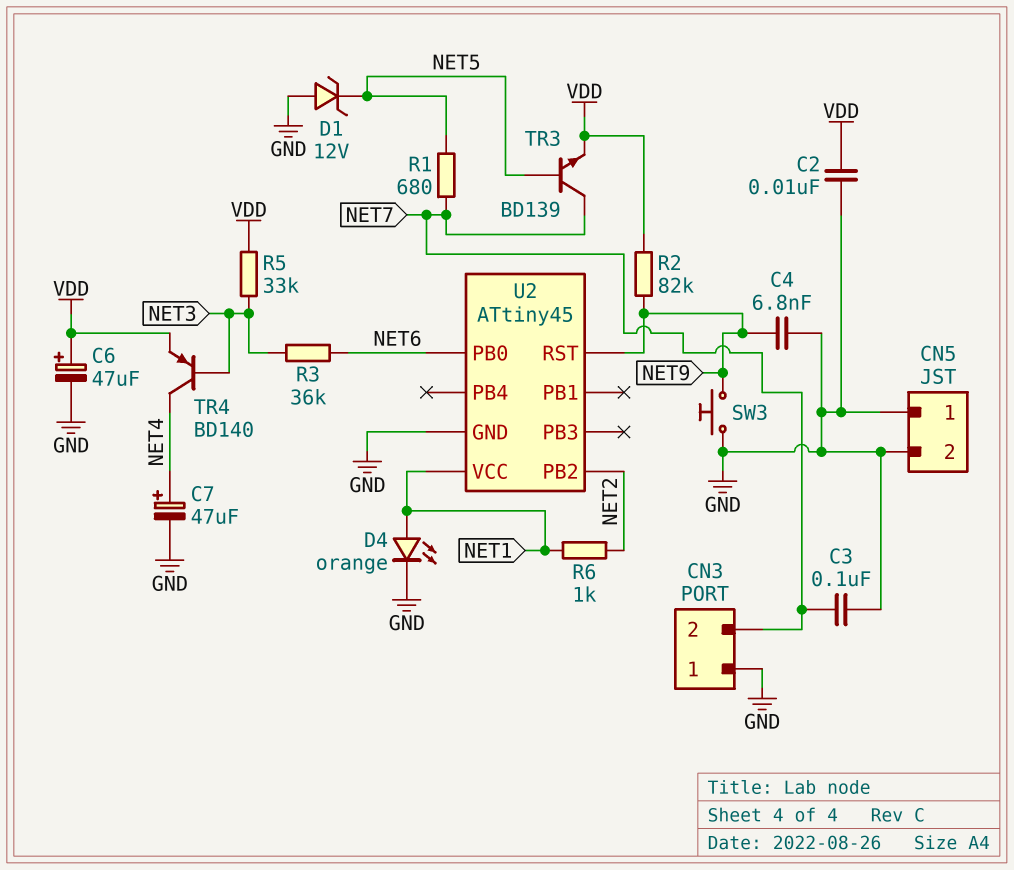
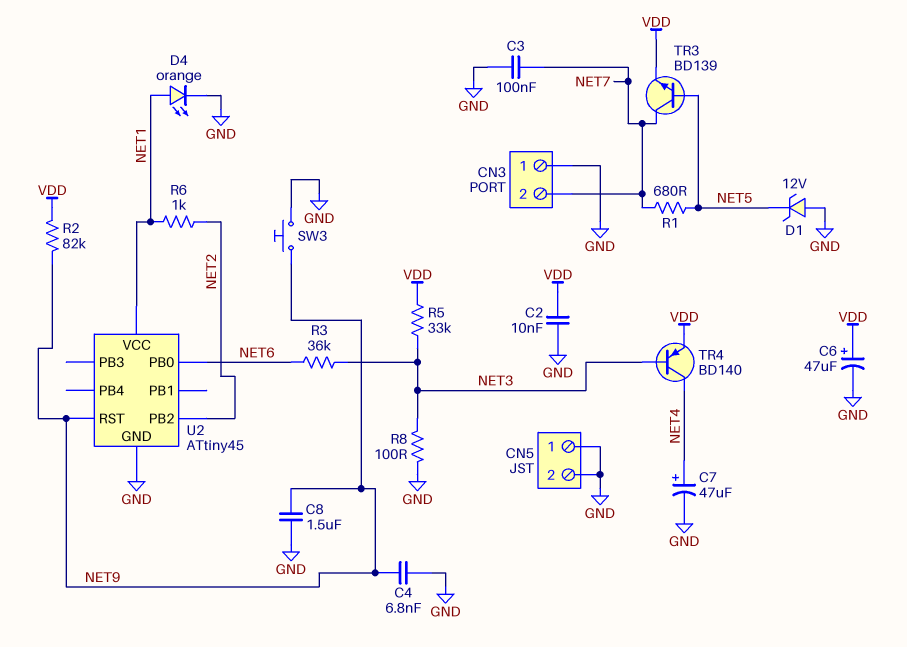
C8: none -> 1.5uF (GND, NET9)
R8: none -> 100 (GND, NET3)

